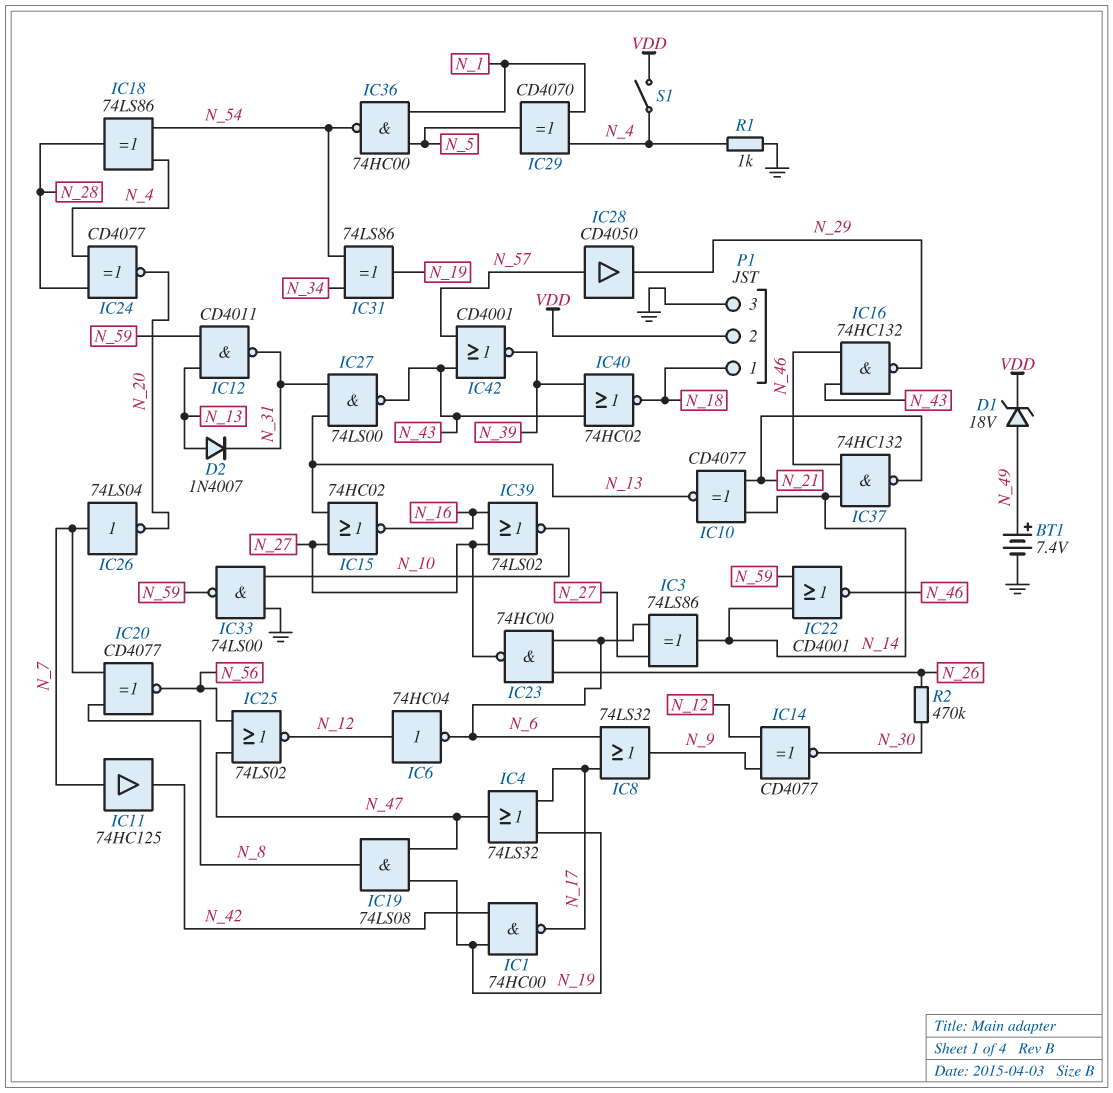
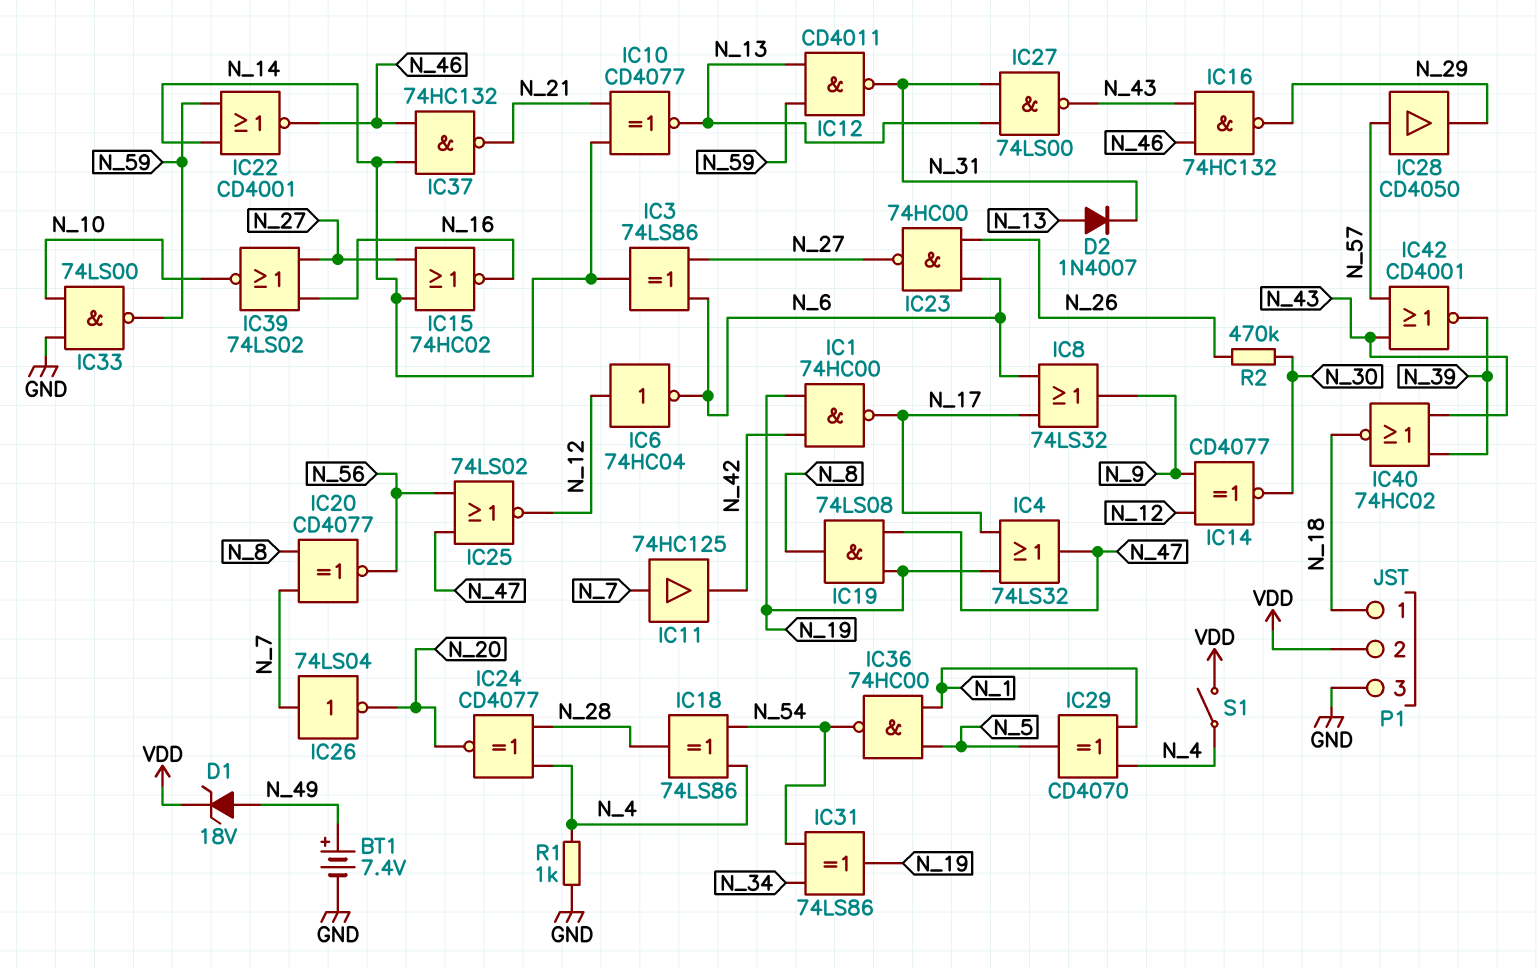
IC15: NOR 74HC02 (in N_13, in N_27, out N_16) -> NOR 74HC02 (in N_14, in N_27, out N_16)

